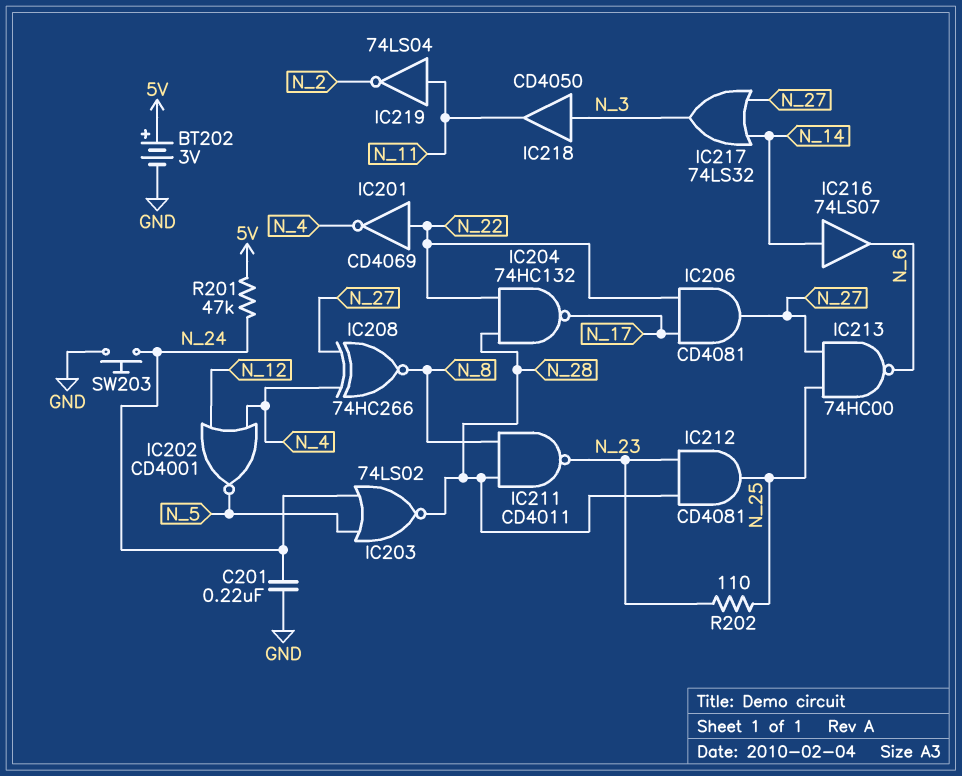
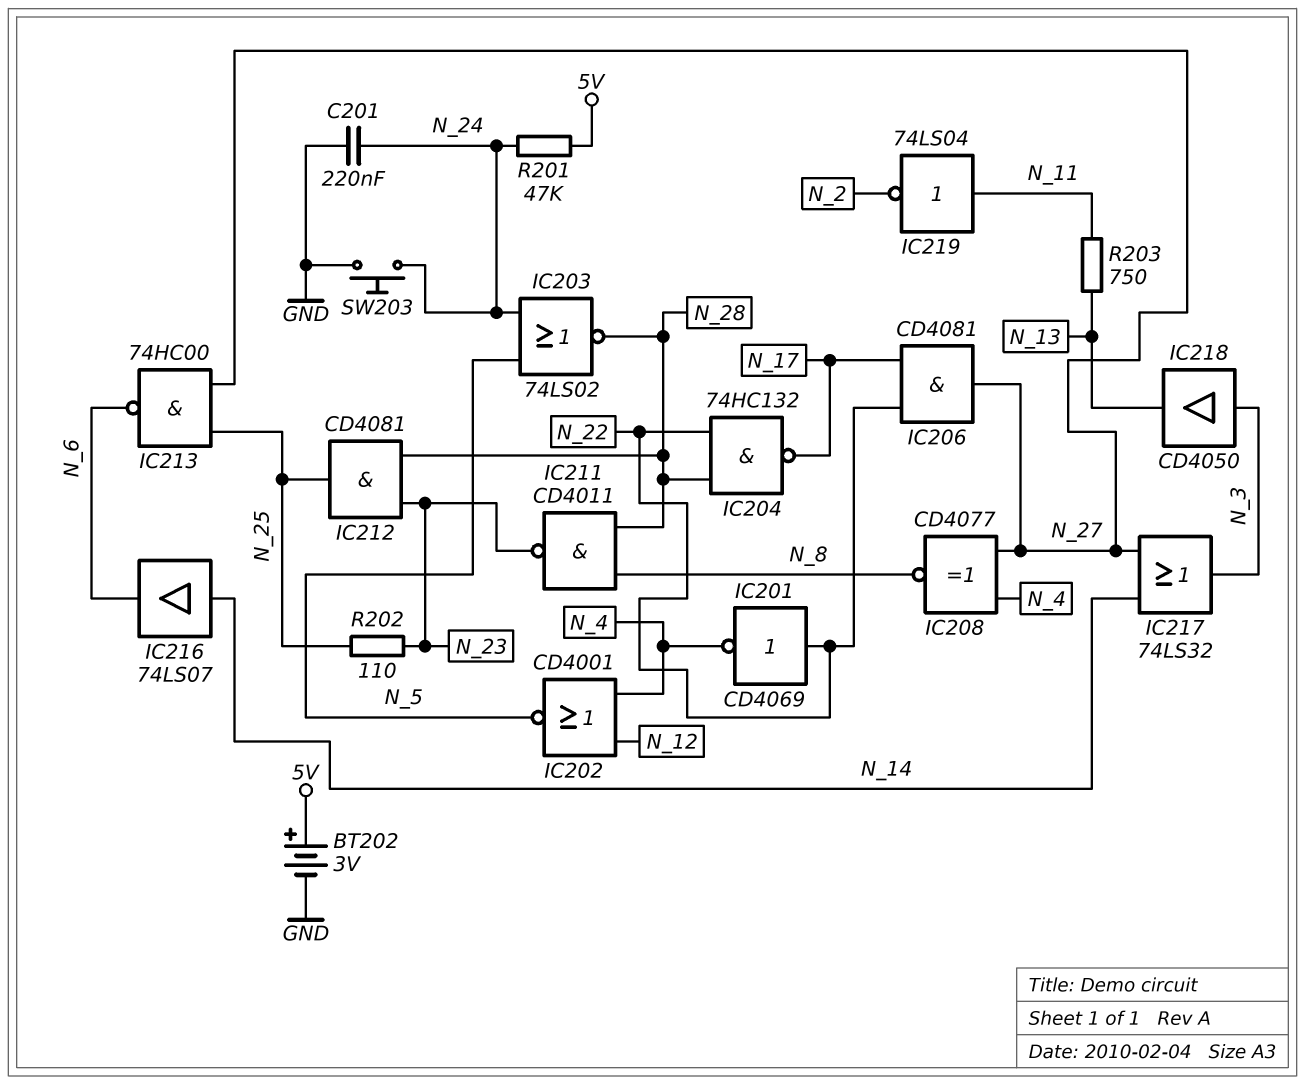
IC208: XNOR 74HC266 (in N_4, in N_27, out N_8) -> XNOR CD4077 (in N_4, in N_27, out N_8)
IC218: buffer CD4050 (in N_3, out N_11) -> buffer CD4050 (in N_3, out N_13)
R203: none -> 750 (N_11, N_13)

